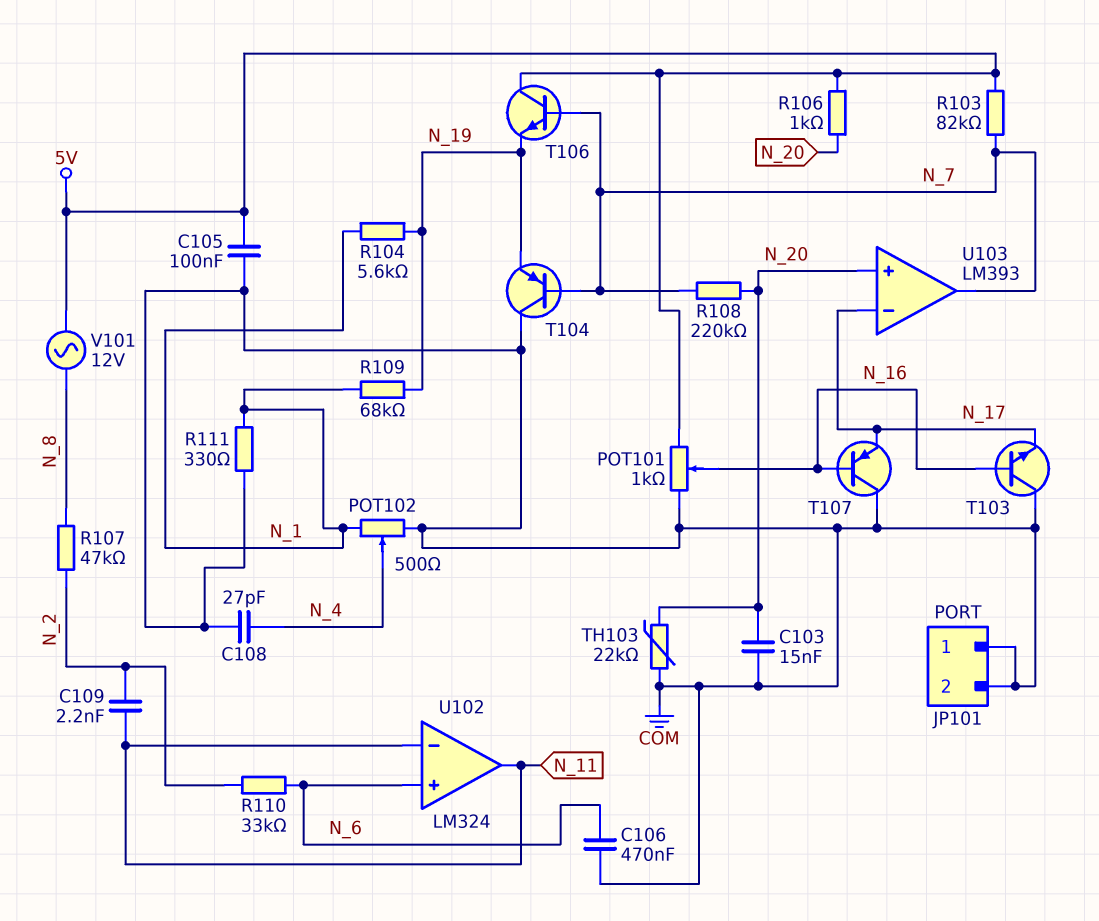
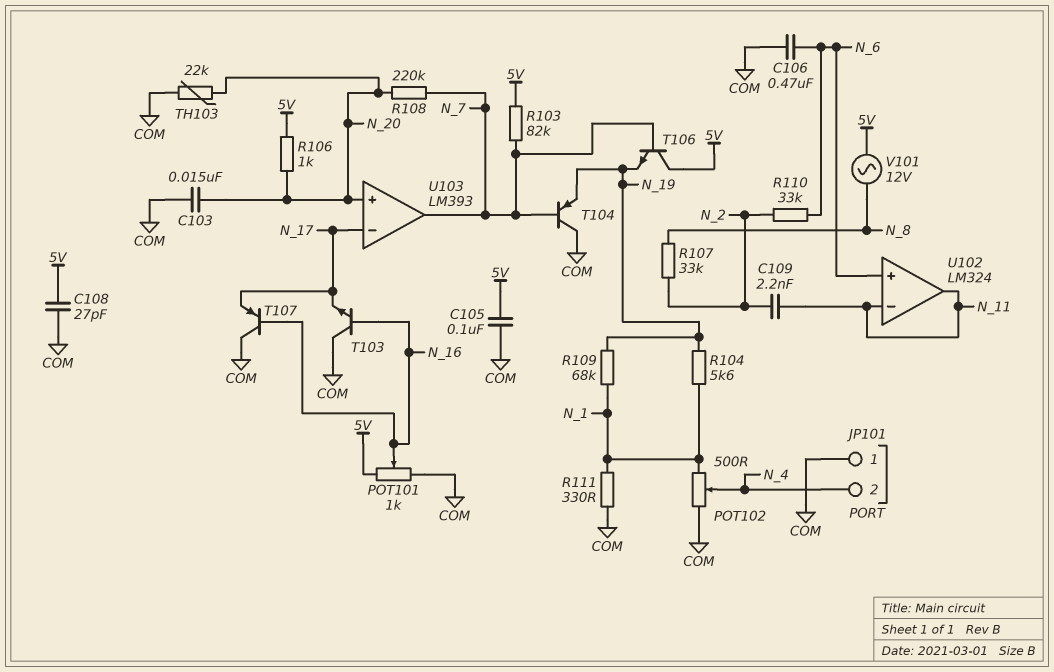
C108: 27pF (COM, N_4) -> 27pF (5V, COM)
JP101 pin 2: COM -> N_4
R107: 47k (N_2, N_8) -> 33k (N_2, N_8)

